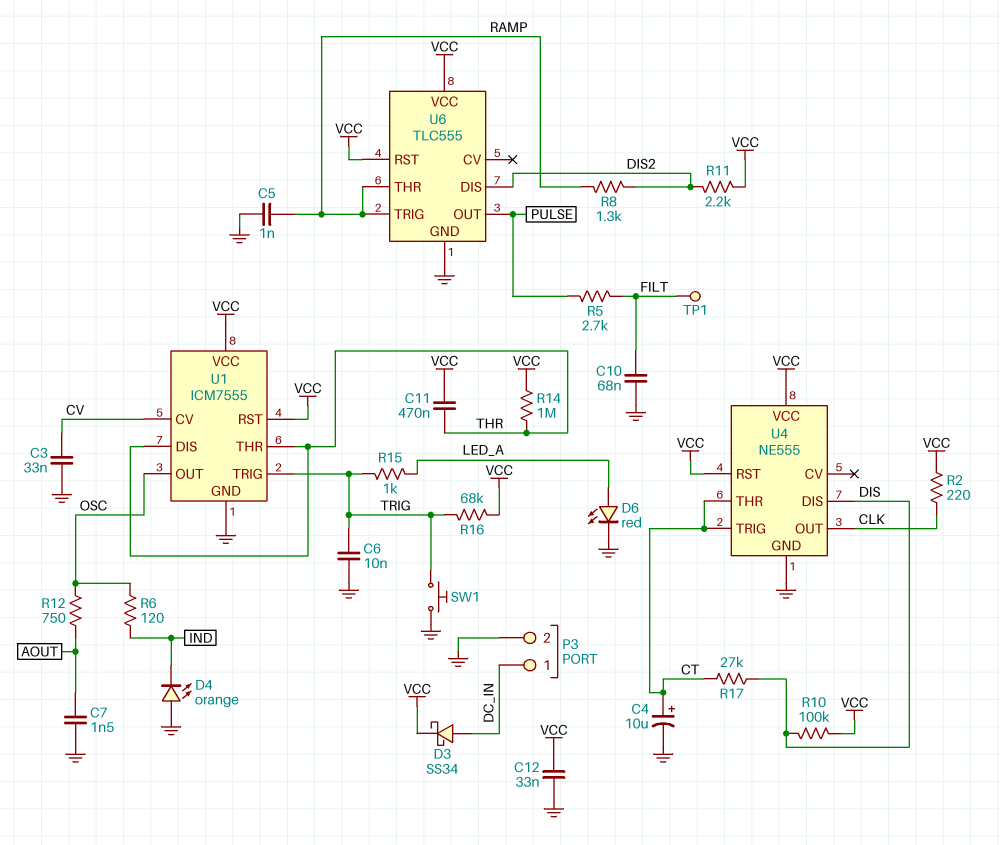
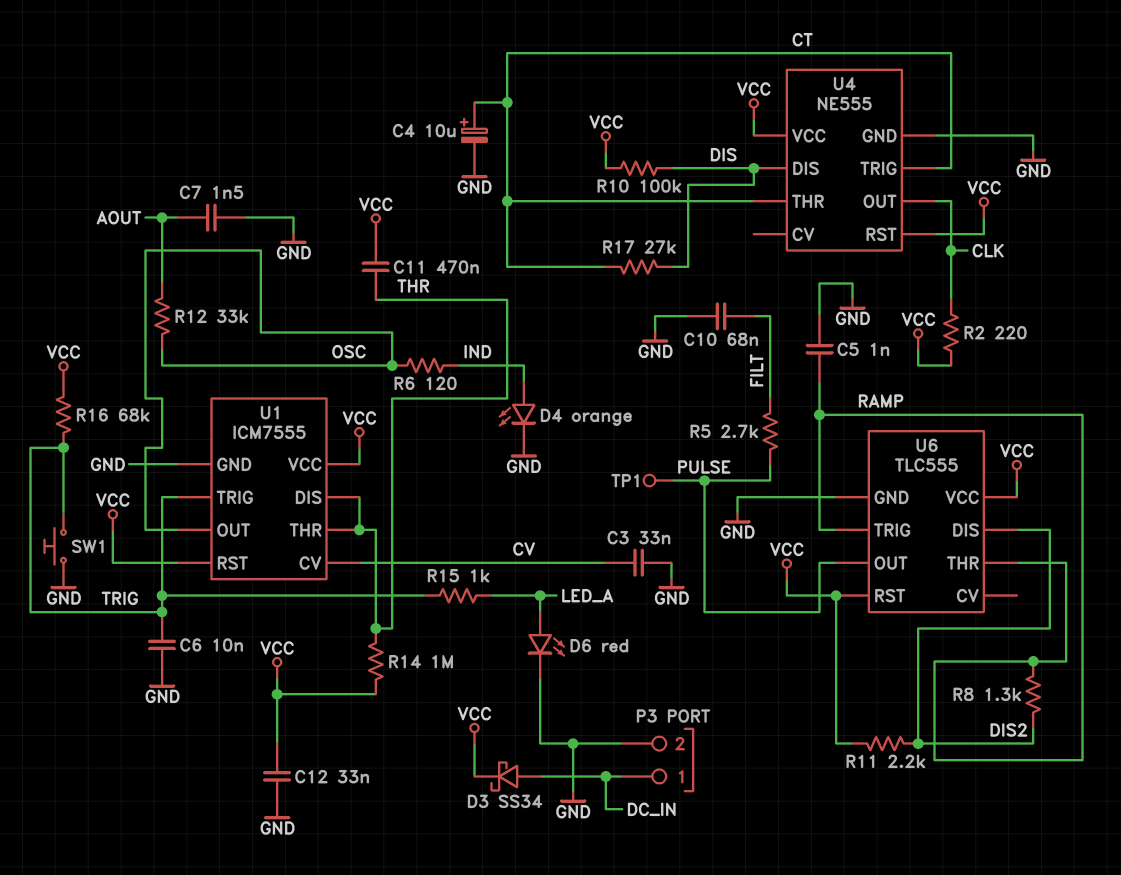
D4: LED orange (A GND, K IND) -> LED orange (A IND, K GND)
R12: 750 (AOUT, OSC) -> 33k (AOUT, OSC)
TP1: test point (FILT) -> test point (PULSE)

